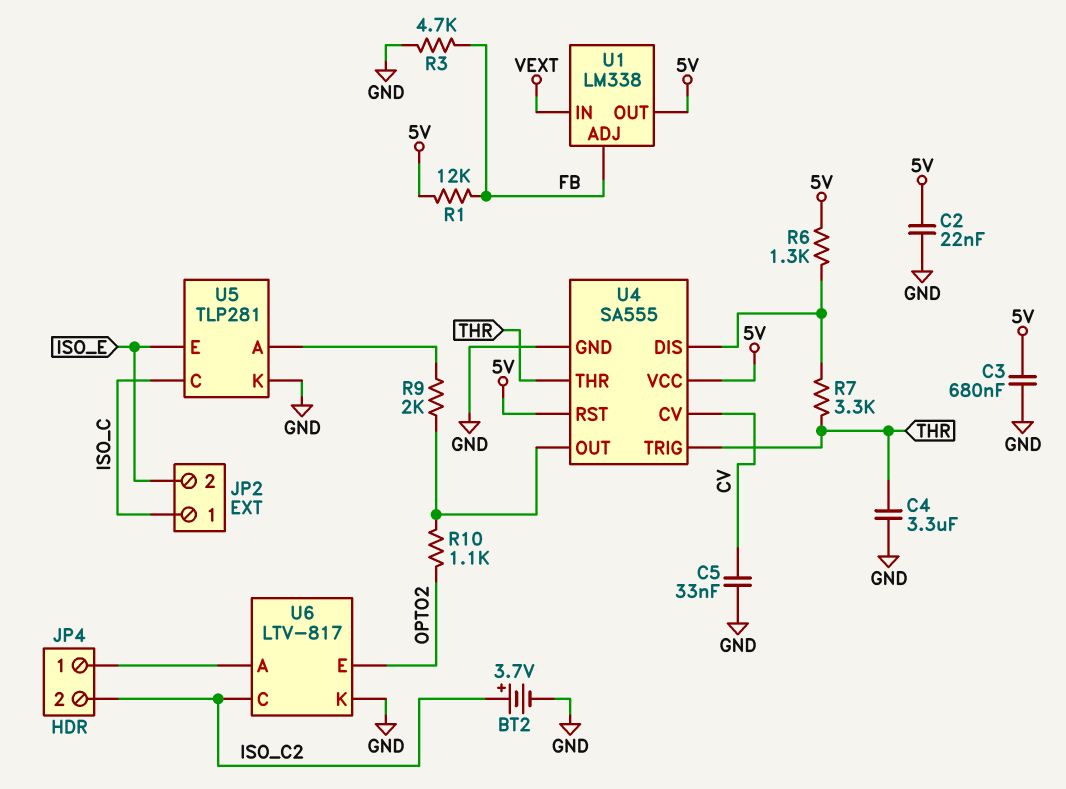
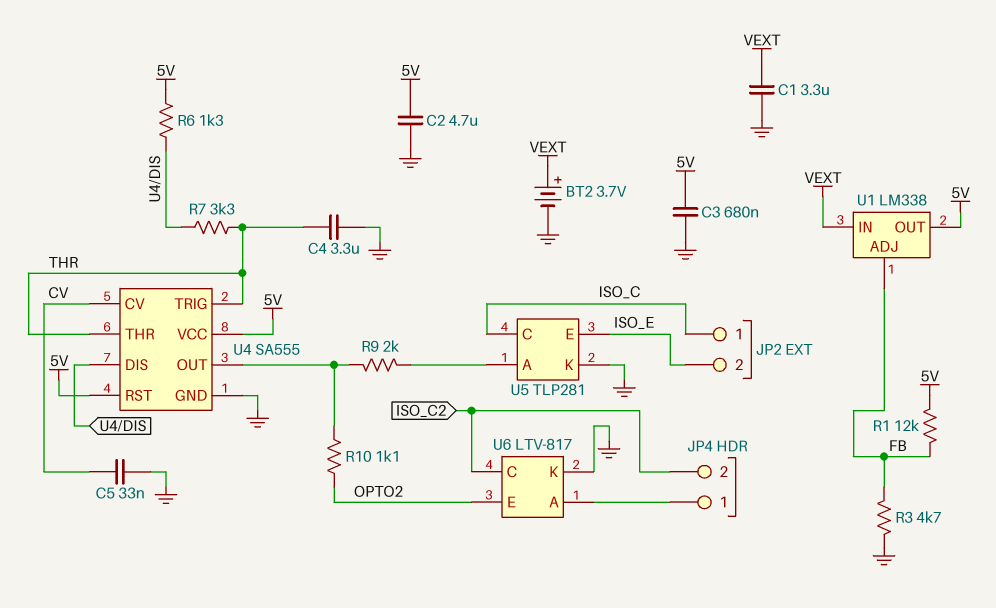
BT2: 3.7V (plus ISO_C2, minus GND) -> 3.7V (plus VEXT, minus GND)
C1: none -> 3.3uF (GND, VEXT)
C2: 22nF (5V, GND) -> 4.7uF (5V, GND)

